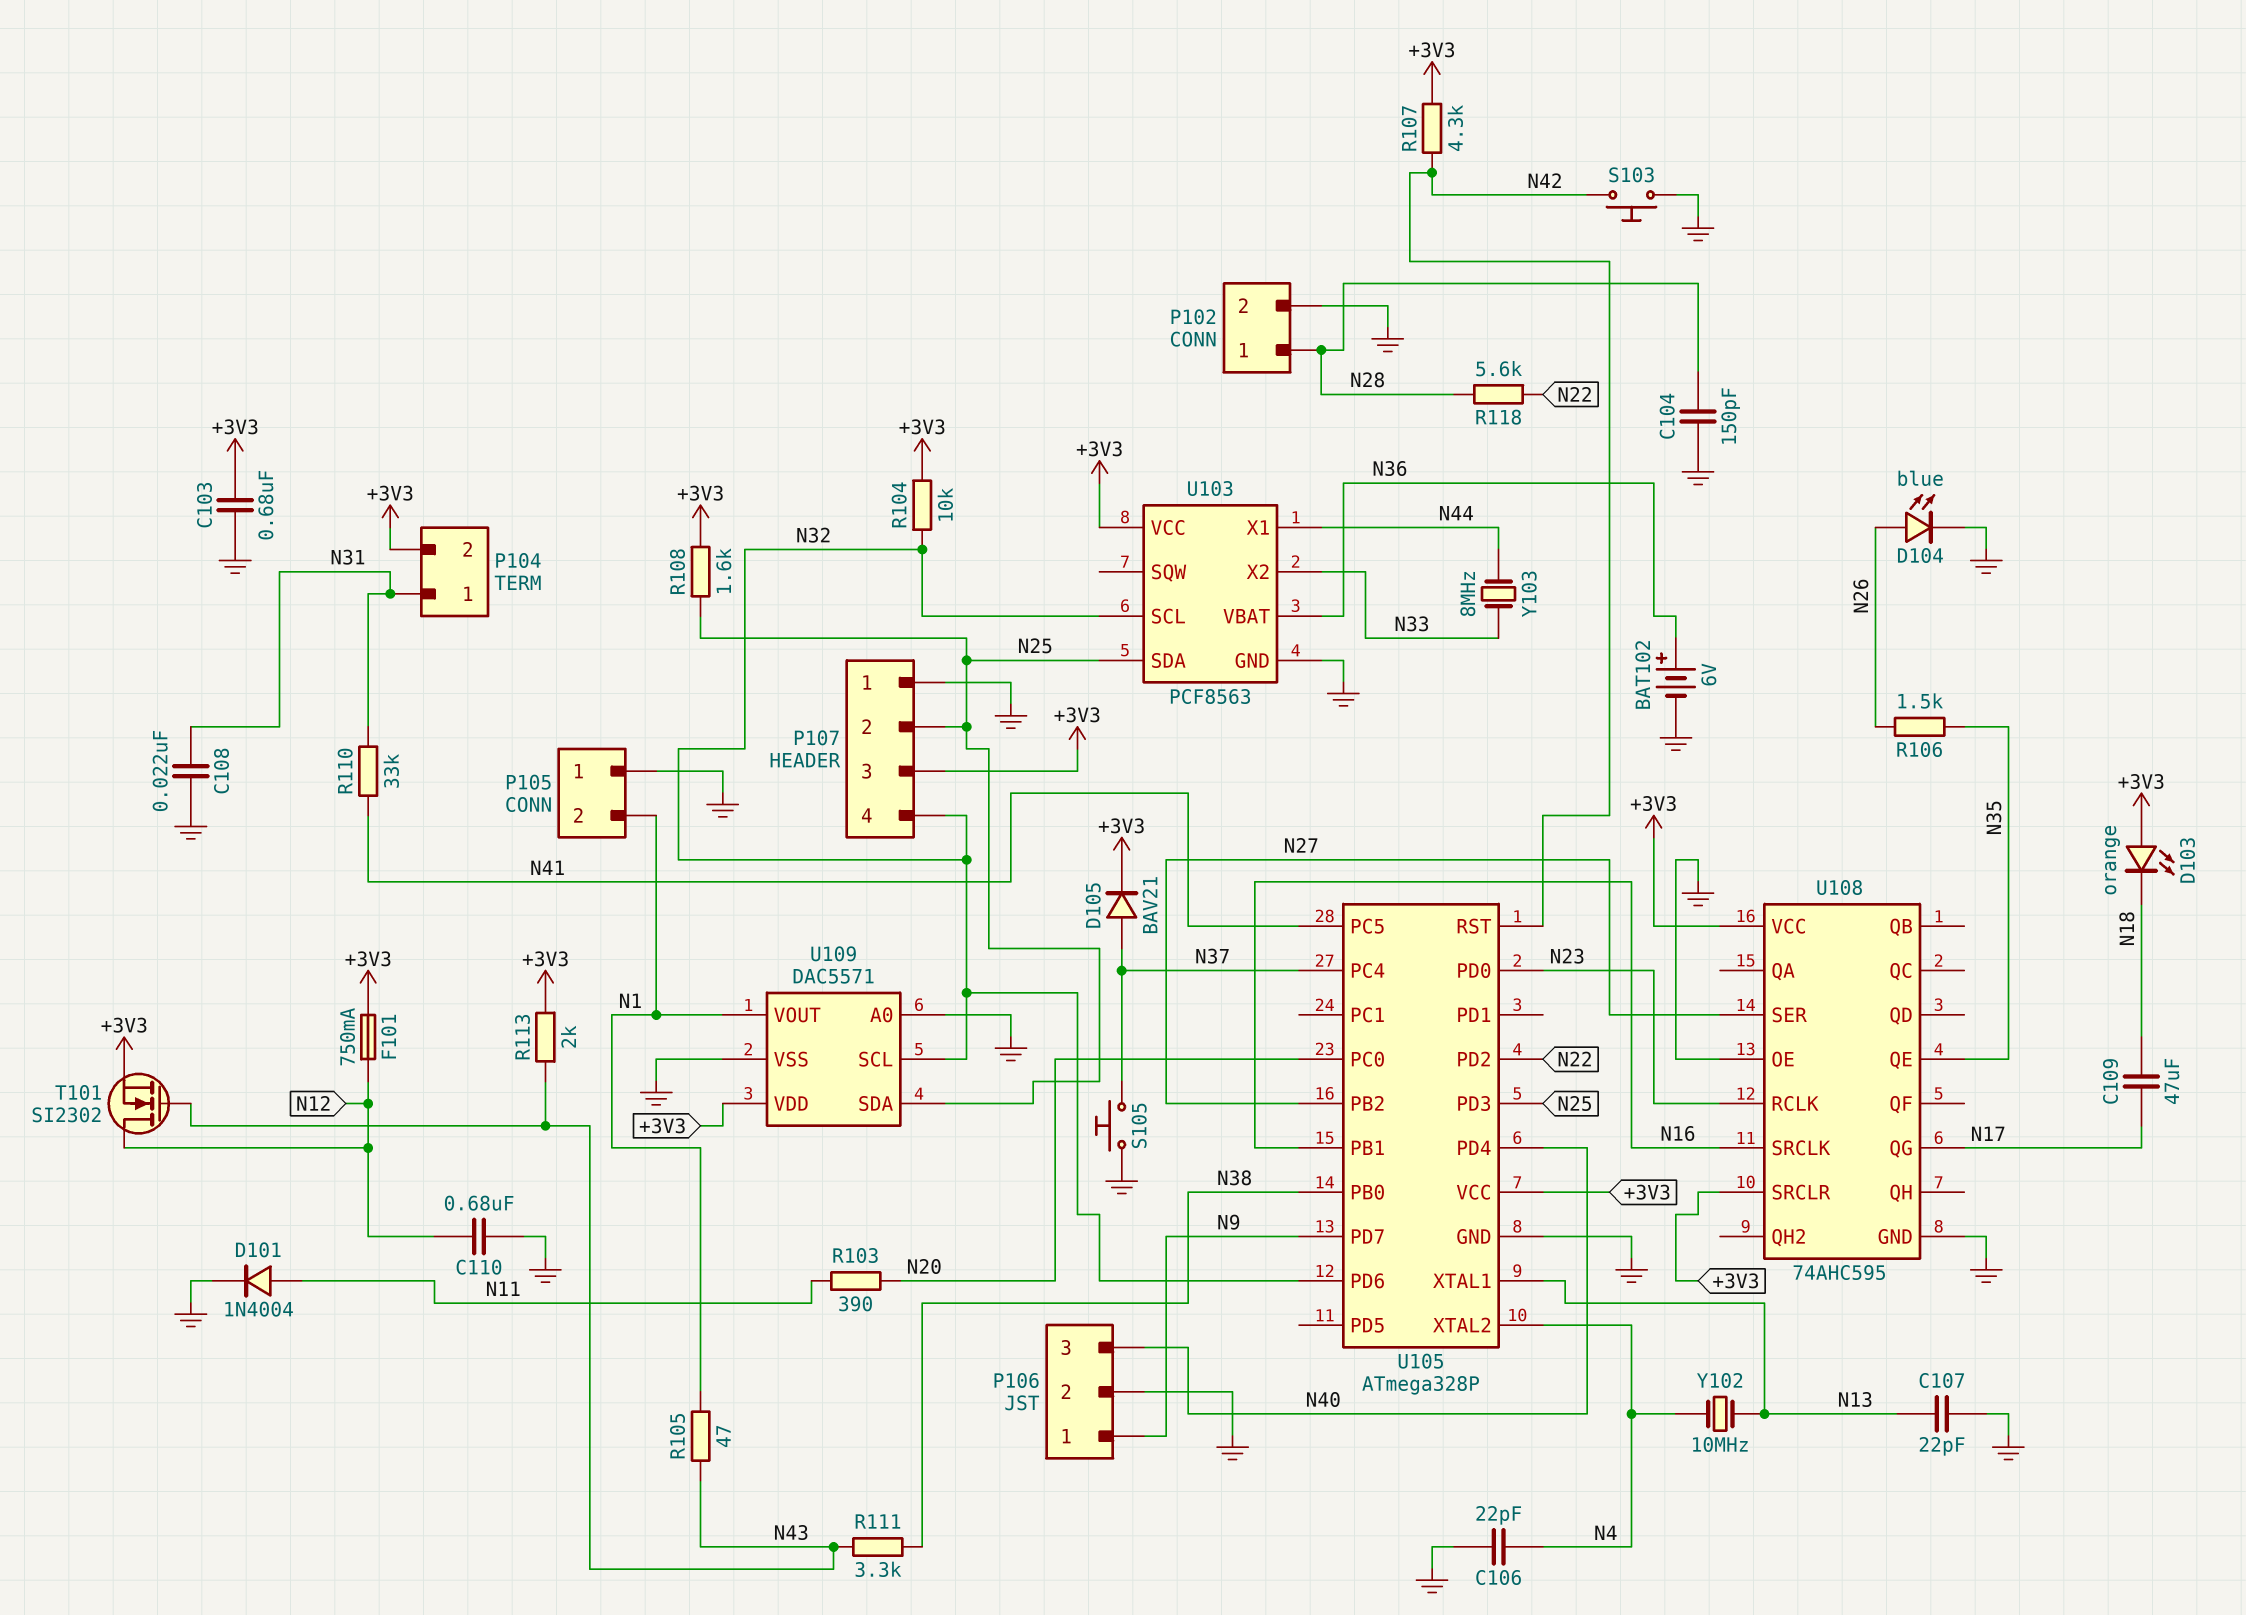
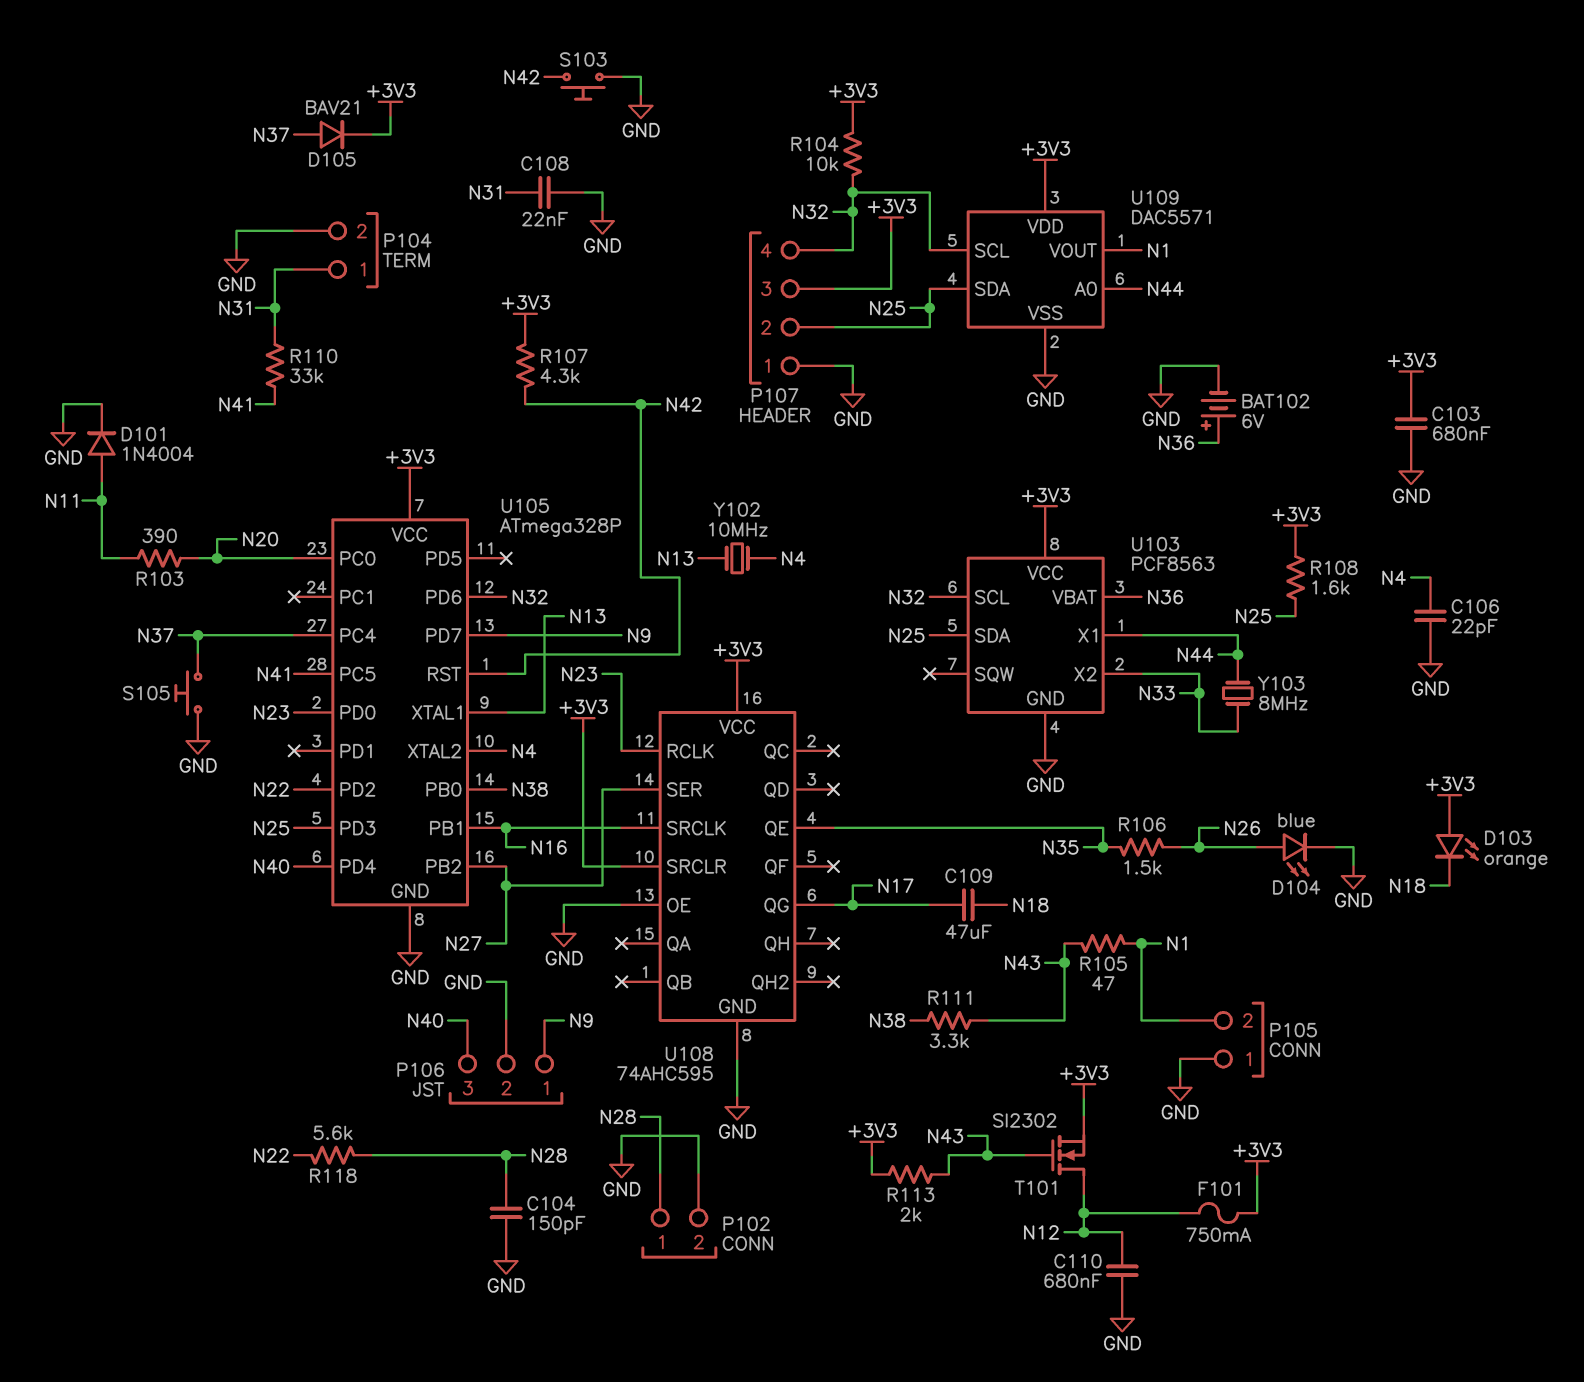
C107: 22pF (GND, N13) -> none
P104 pin 2: +3V3 -> GND
U109 pin A0: GND -> N44

